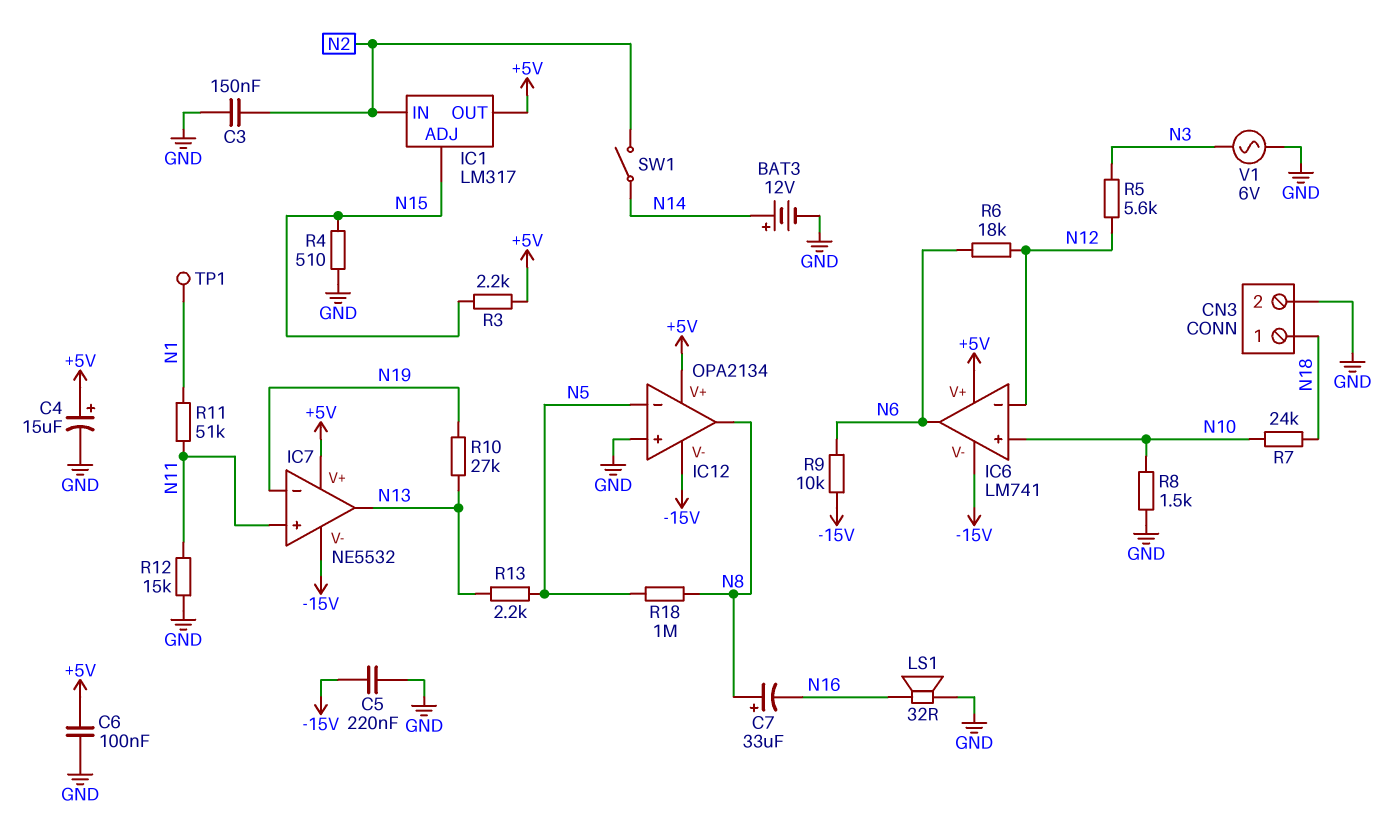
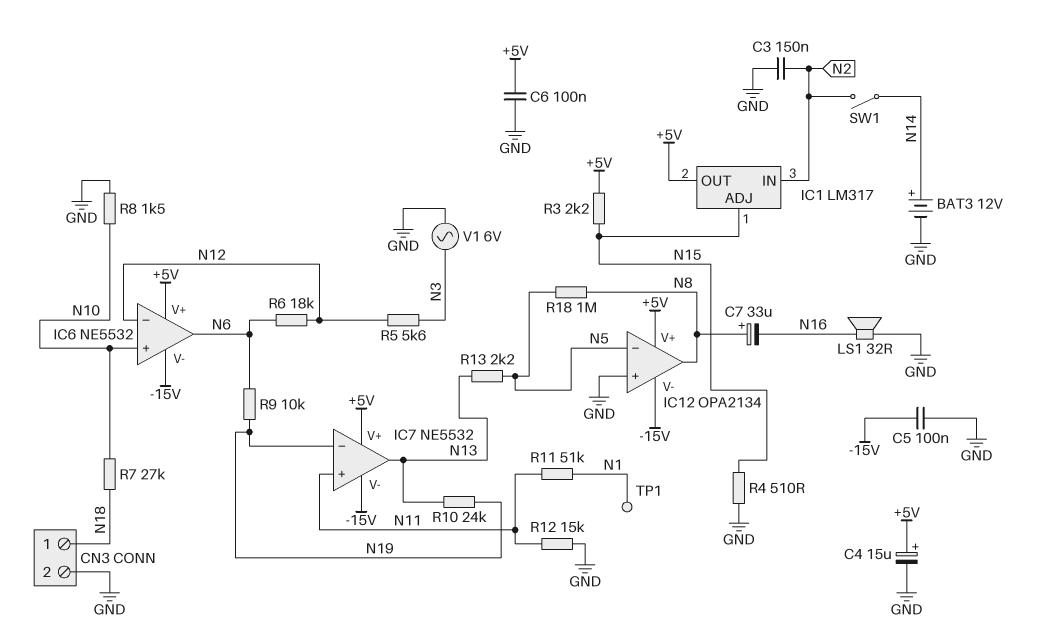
C5: 220nF (-15V, GND) -> 100nF (-15V, GND)
IC6: LM741 -> NE5532
R7: 24k (N10, N18) -> 27k (N10, N18)
R9: 10k (-15V, N6) -> 10k (N6, N19)
R10: 27k (N13, N19) -> 24k (N13, N19)

